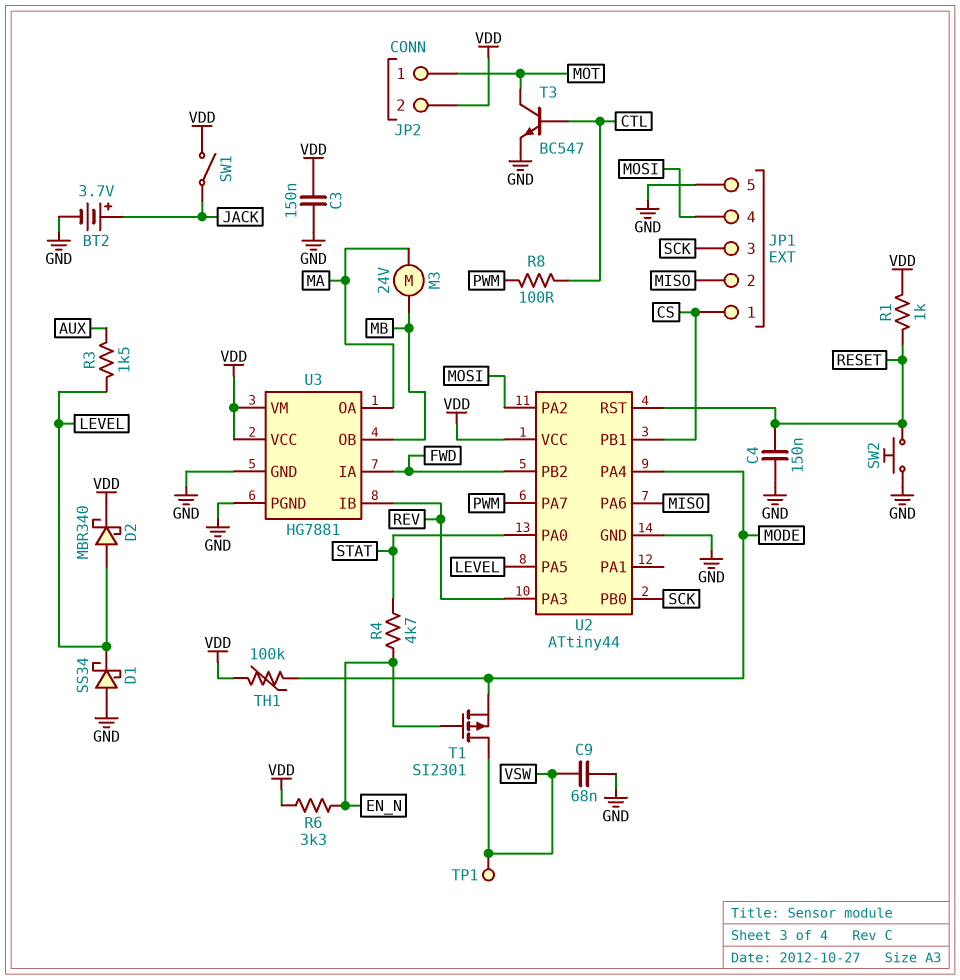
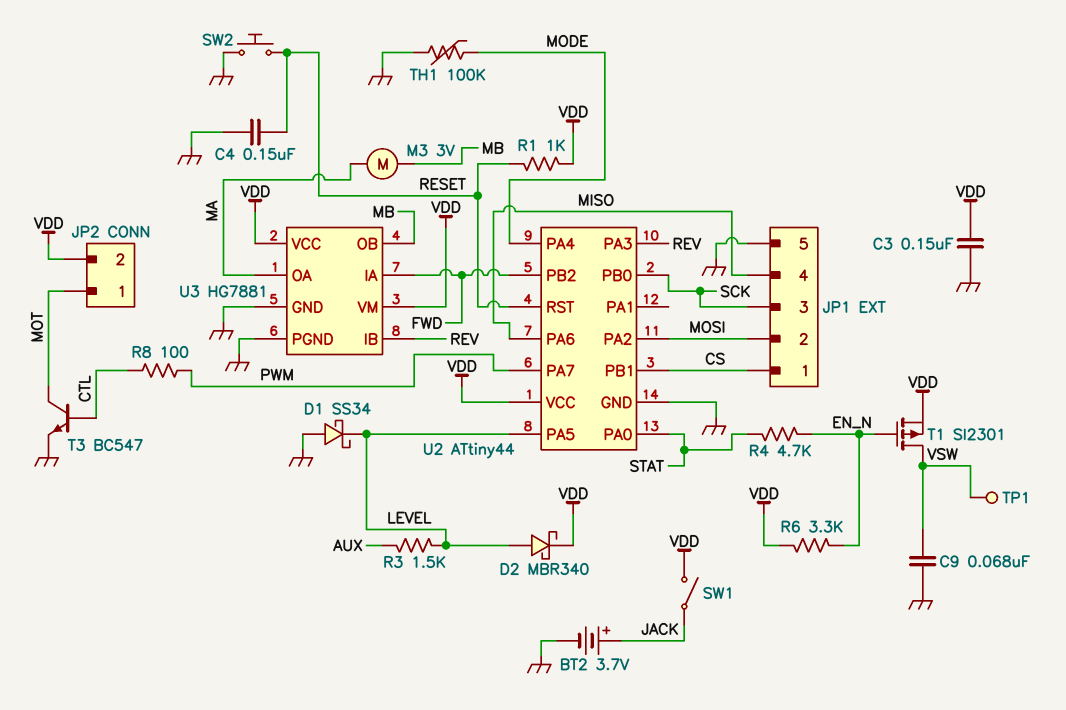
JP1 pin 2: MISO -> MOSI
JP1 pin 4: MOSI -> MISO
M3: motor 24V (MA, MB) -> motor 3V (MA, MB)
T1: PMOS SI2301 (G EN_N, D VSW, S MODE) -> PMOS SI2301 (G EN_N, D VSW, S VDD)
TH1: 100k (MODE, VDD) -> 100k (GND, MODE)

